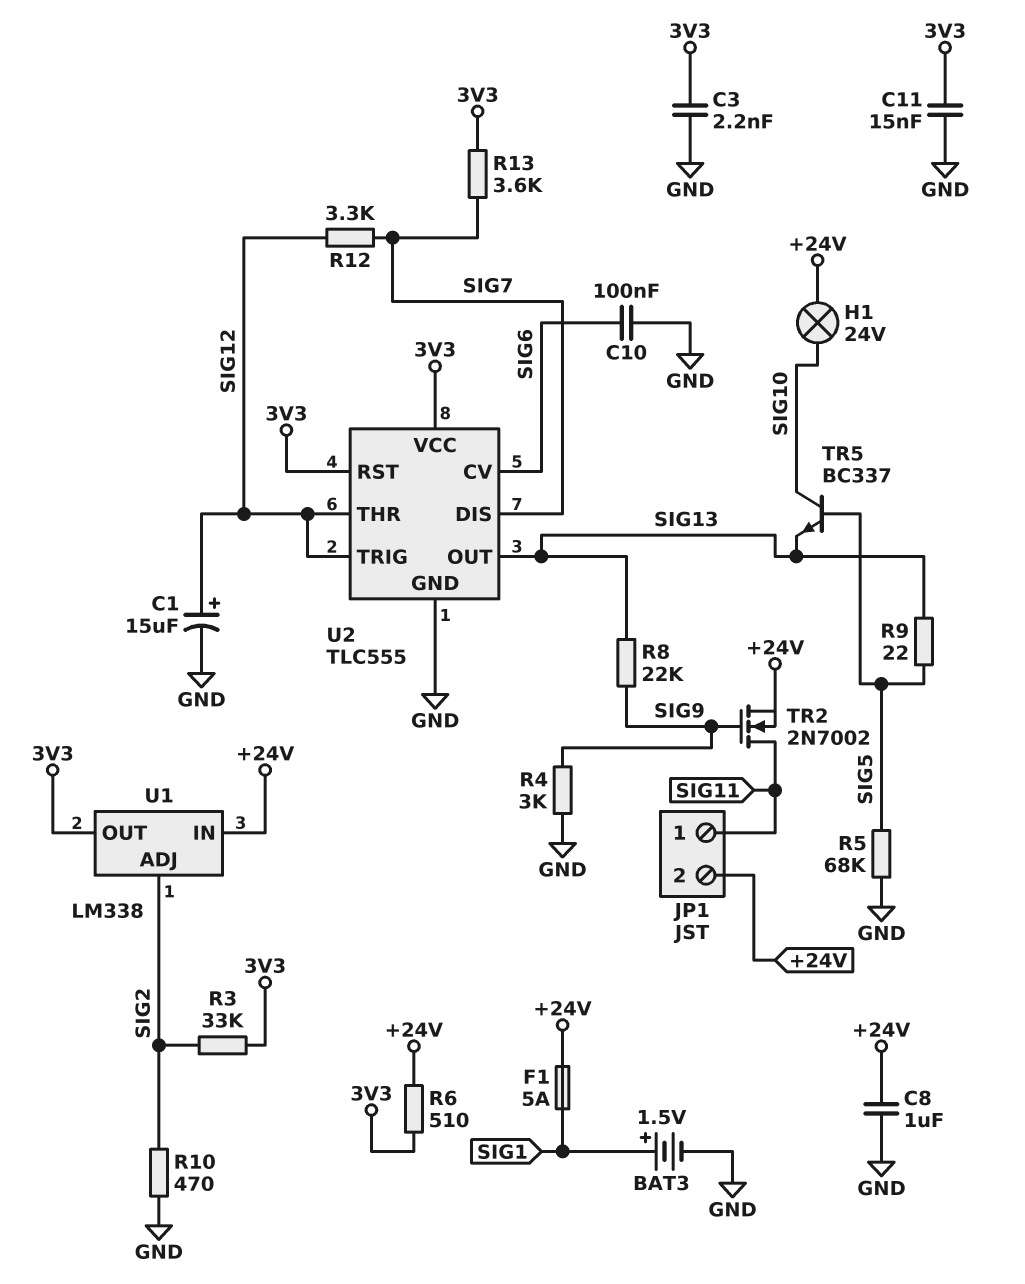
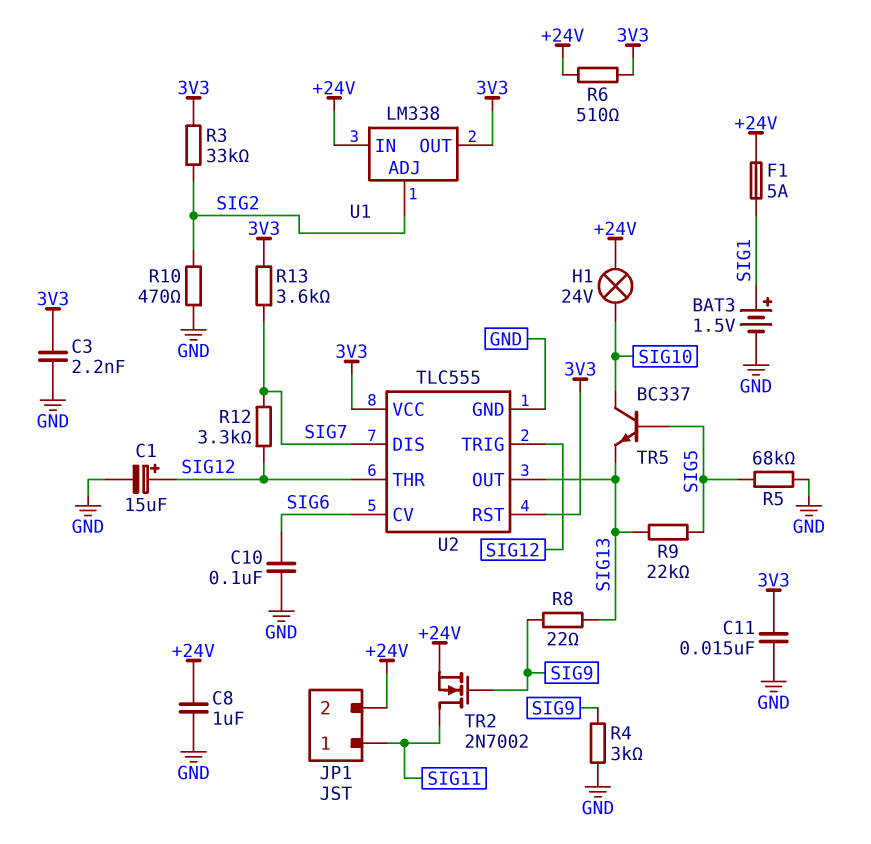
R8: 22k (SIG9, SIG13) -> 22 (SIG9, SIG13)
R9: 22 (SIG5, SIG13) -> 22k (SIG5, SIG13)

